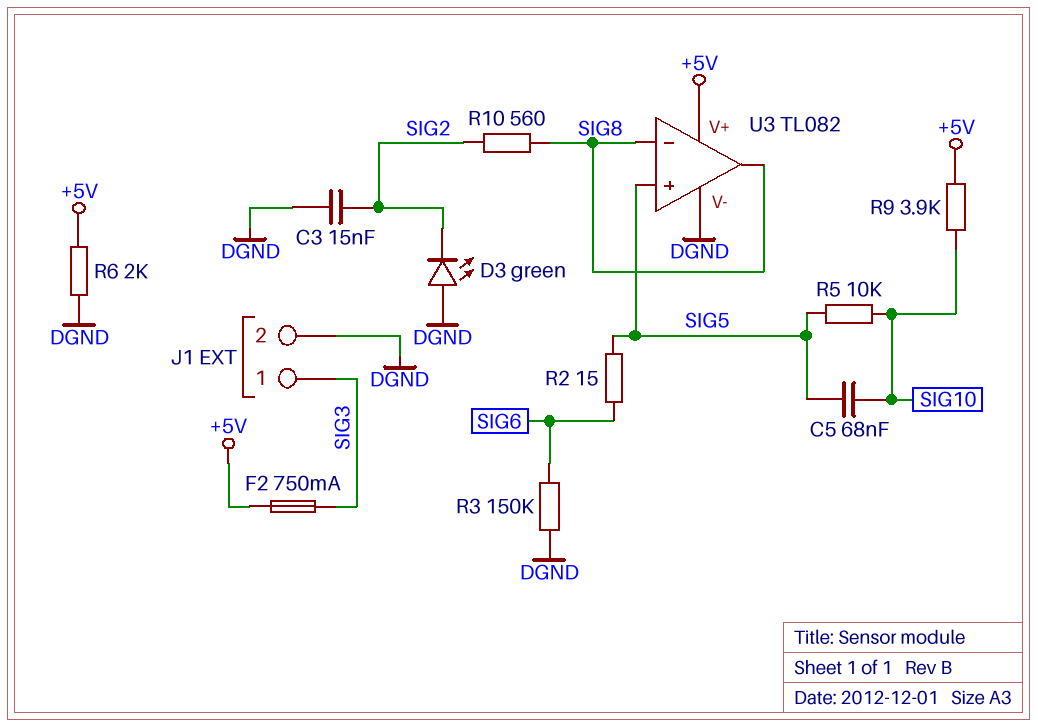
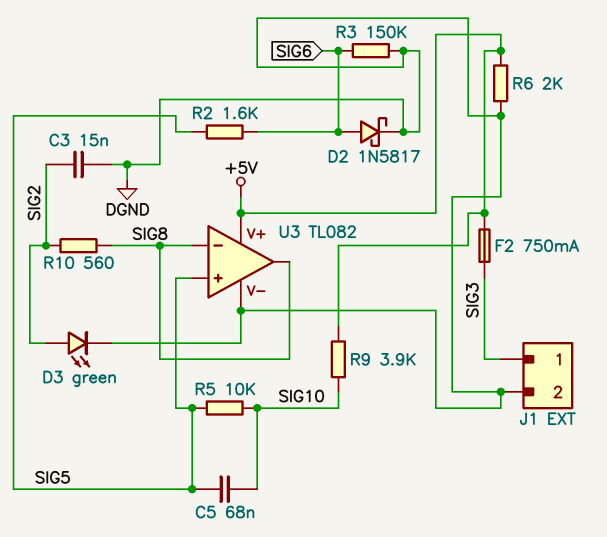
D2: none -> schottky 1N5817 (A SIG6, K DGND)
D3: LED green (A DGND, K SIG2) -> LED green (A SIG2, K DGND)
R2: 15 (SIG5, SIG6) -> 1.6k (SIG5, SIG6)

